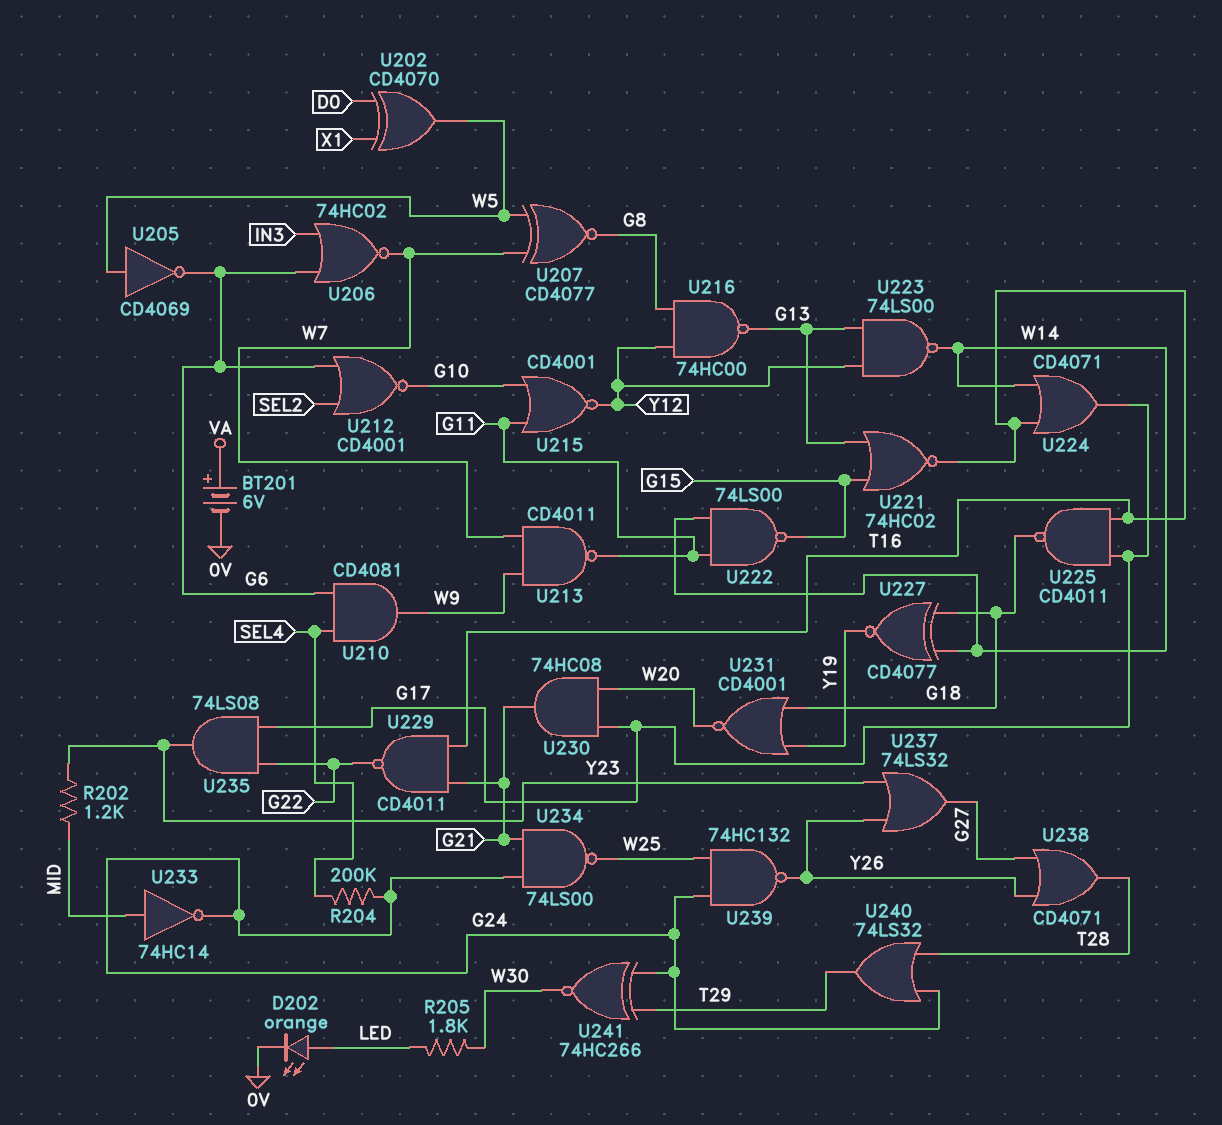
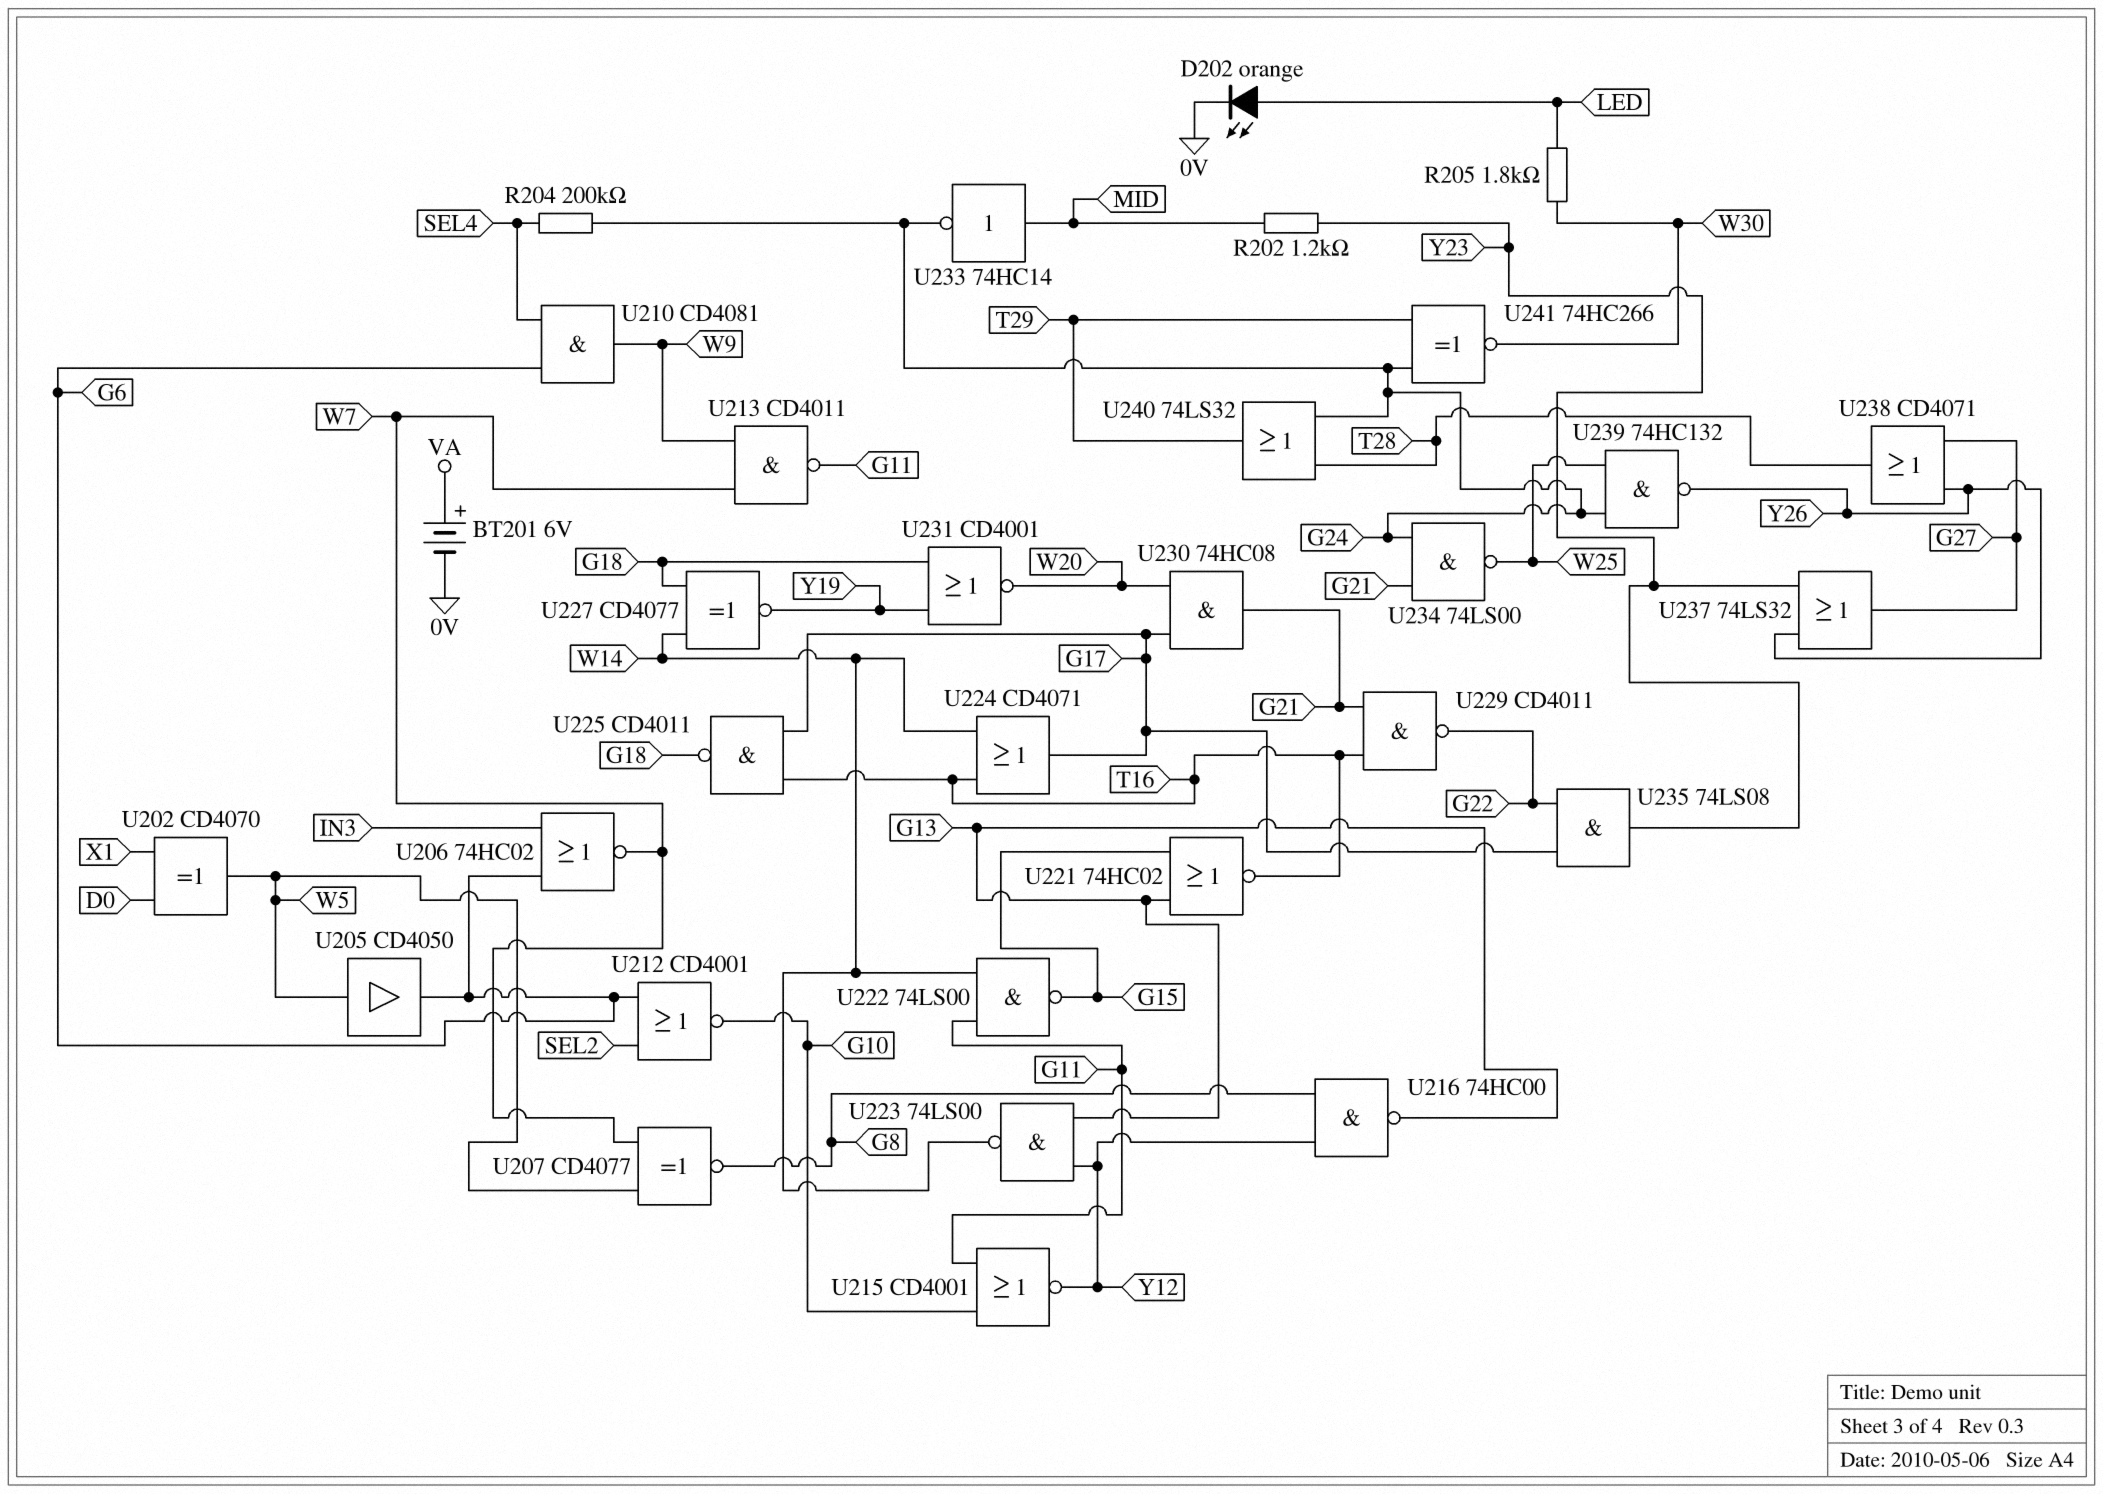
U205: NOT CD4069 (in W5, out G6) -> buffer CD4050 (in W5, out G6)

